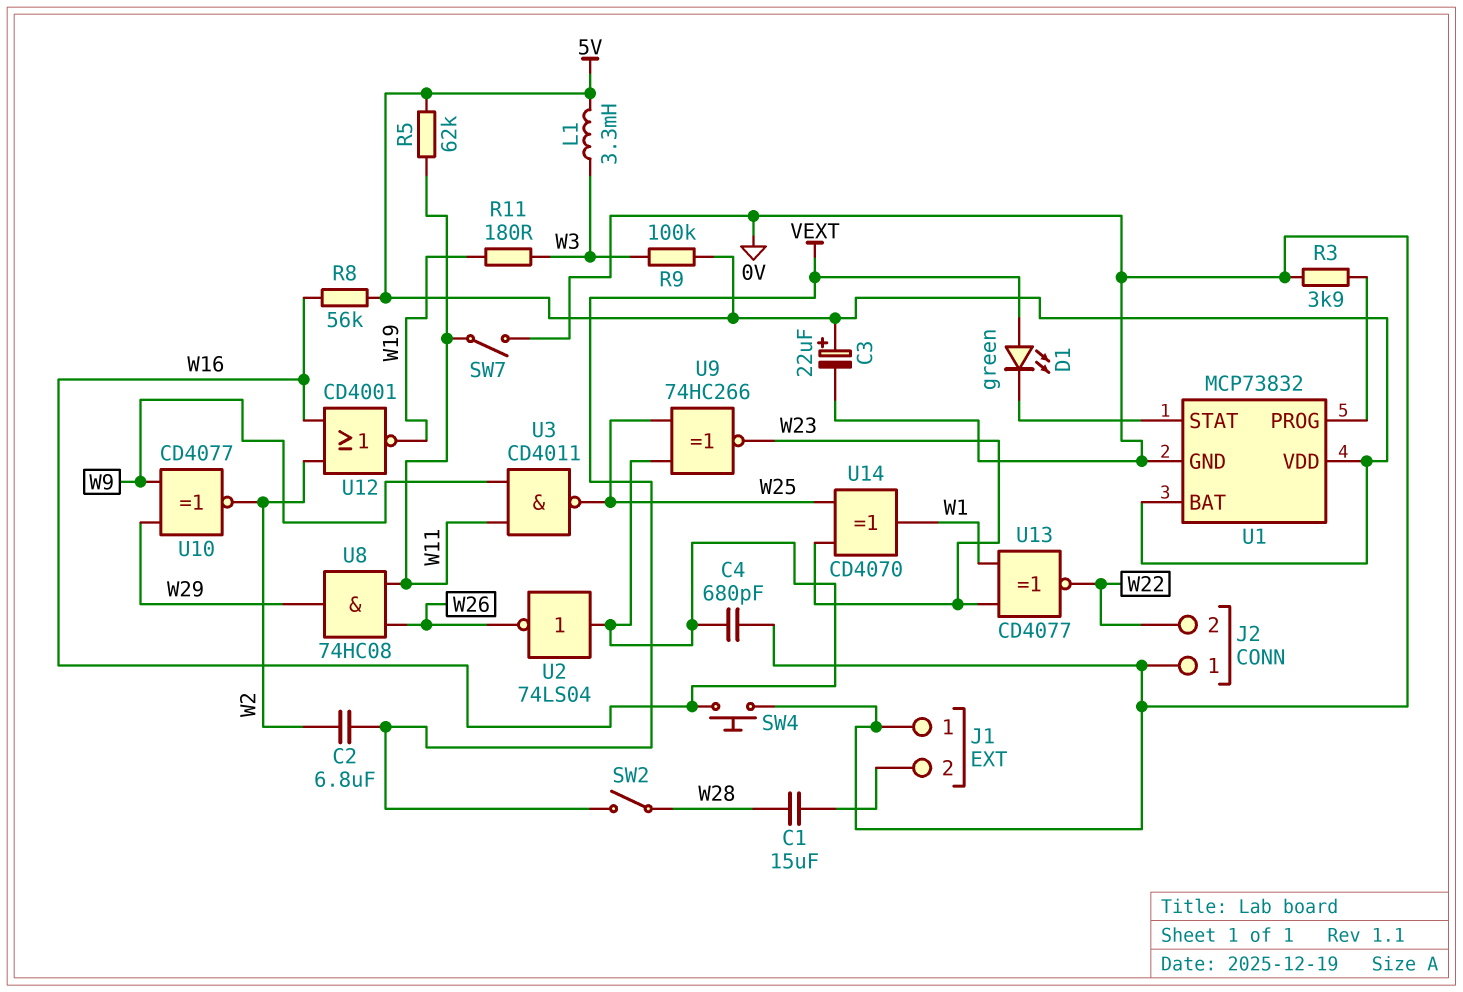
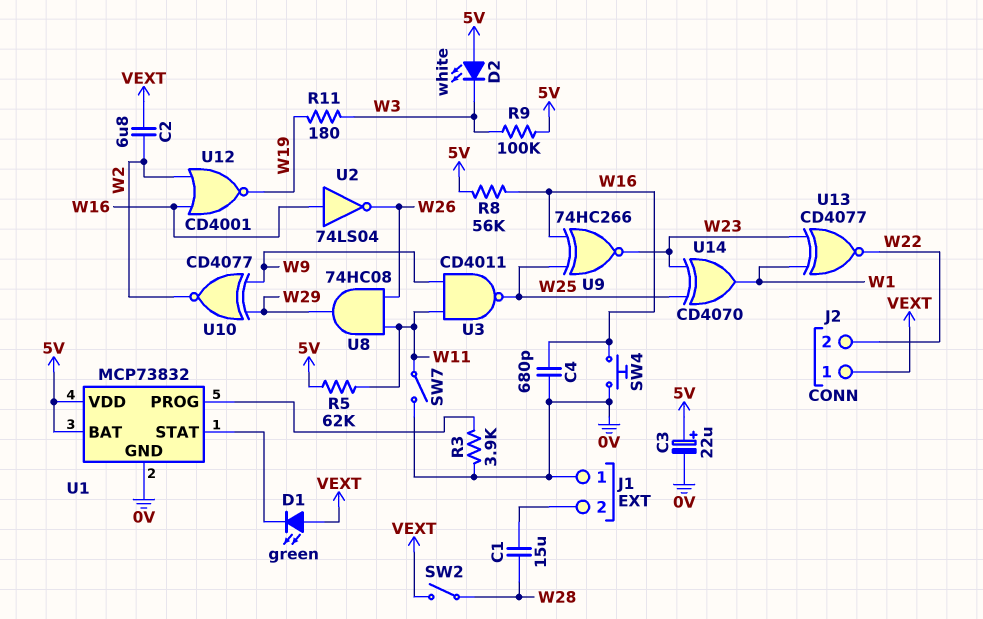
D2: none -> LED white (A 5V, K W3)
J2 pin 1: 0V -> VEXT
L1: 3.3mH (5V, W3) -> none

